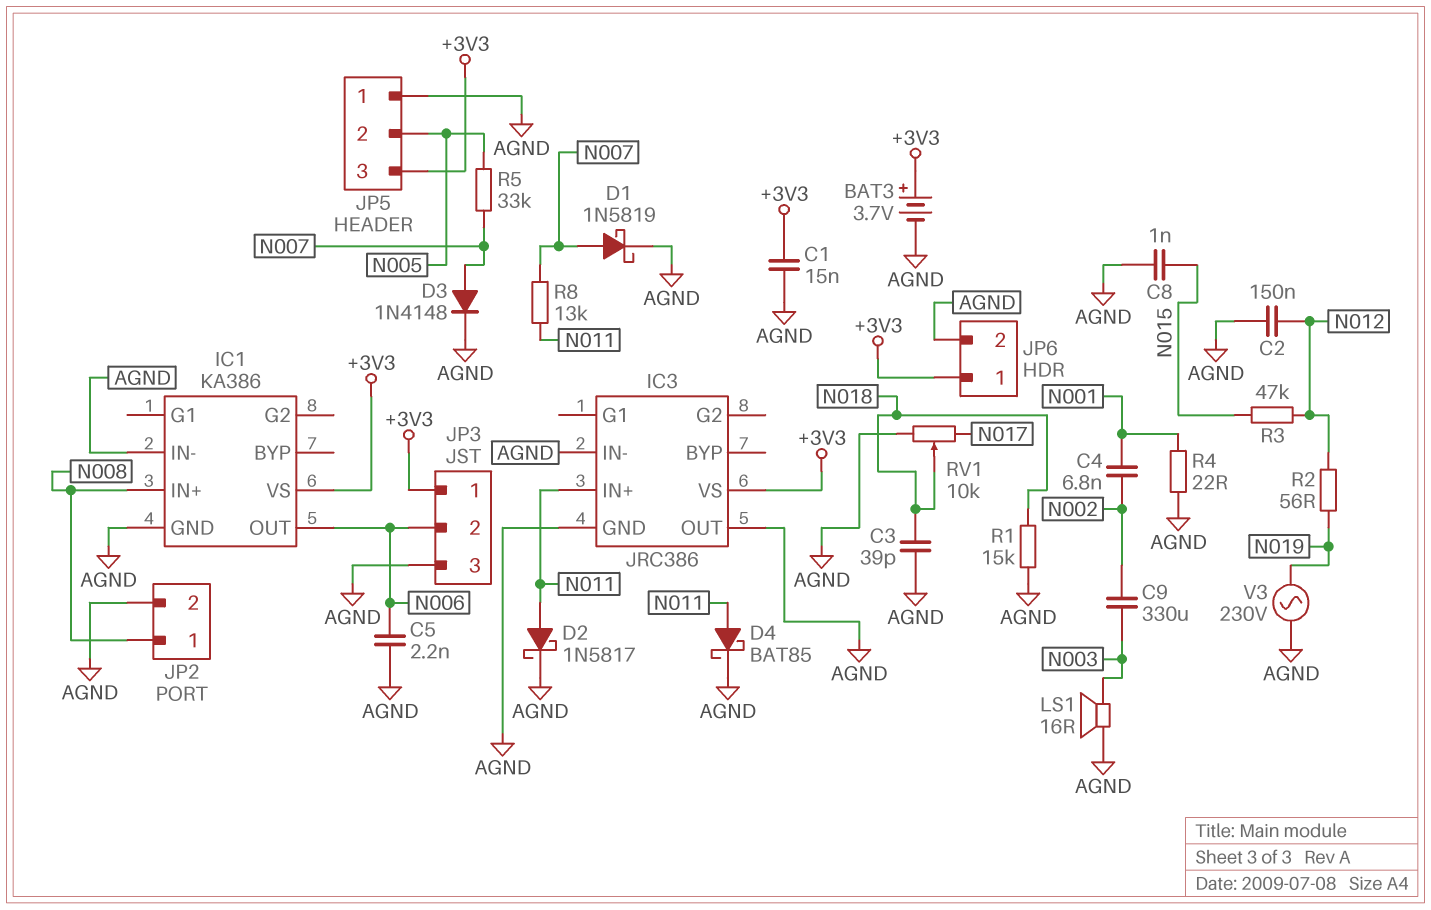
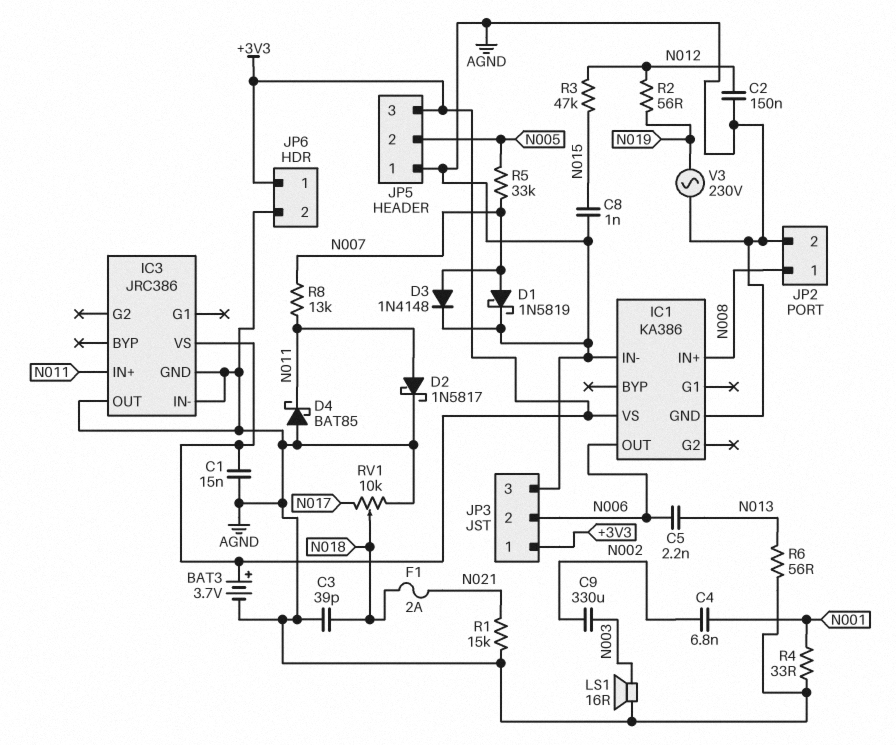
C5: 2.2nF (AGND, N006) -> 2.2nF (N006, N013)
D4: schottky BAT85 (A N011, K AGND) -> schottky BAT85 (A AGND, K N011)
F1: none -> 2A (N018, N021)
R1: 15k (AGND, N018) -> 15k (AGND, N021)
R4: 22 (AGND, N001) -> 33 (AGND, N001)
R6: none -> 56 (AGND, N013)

